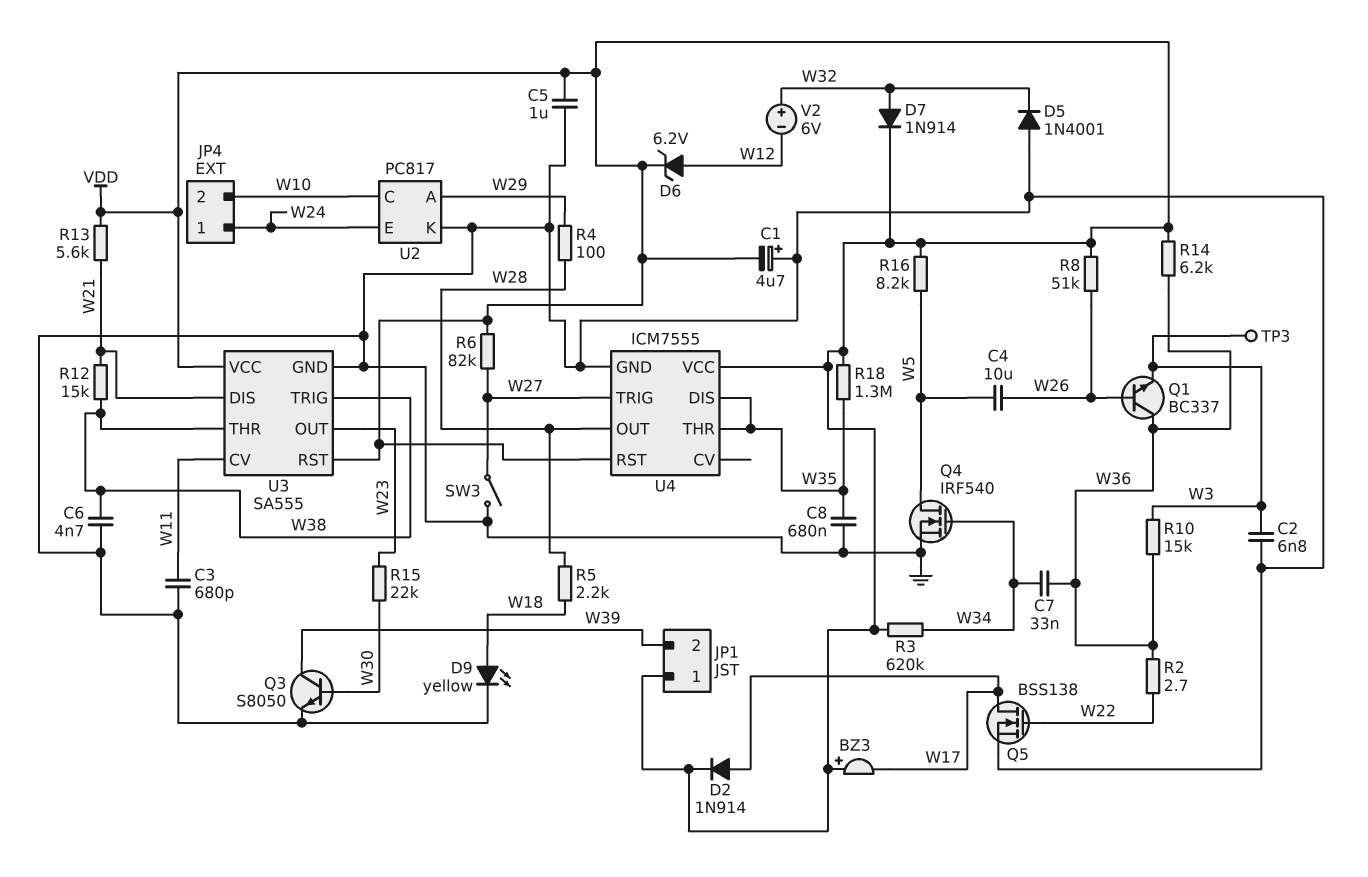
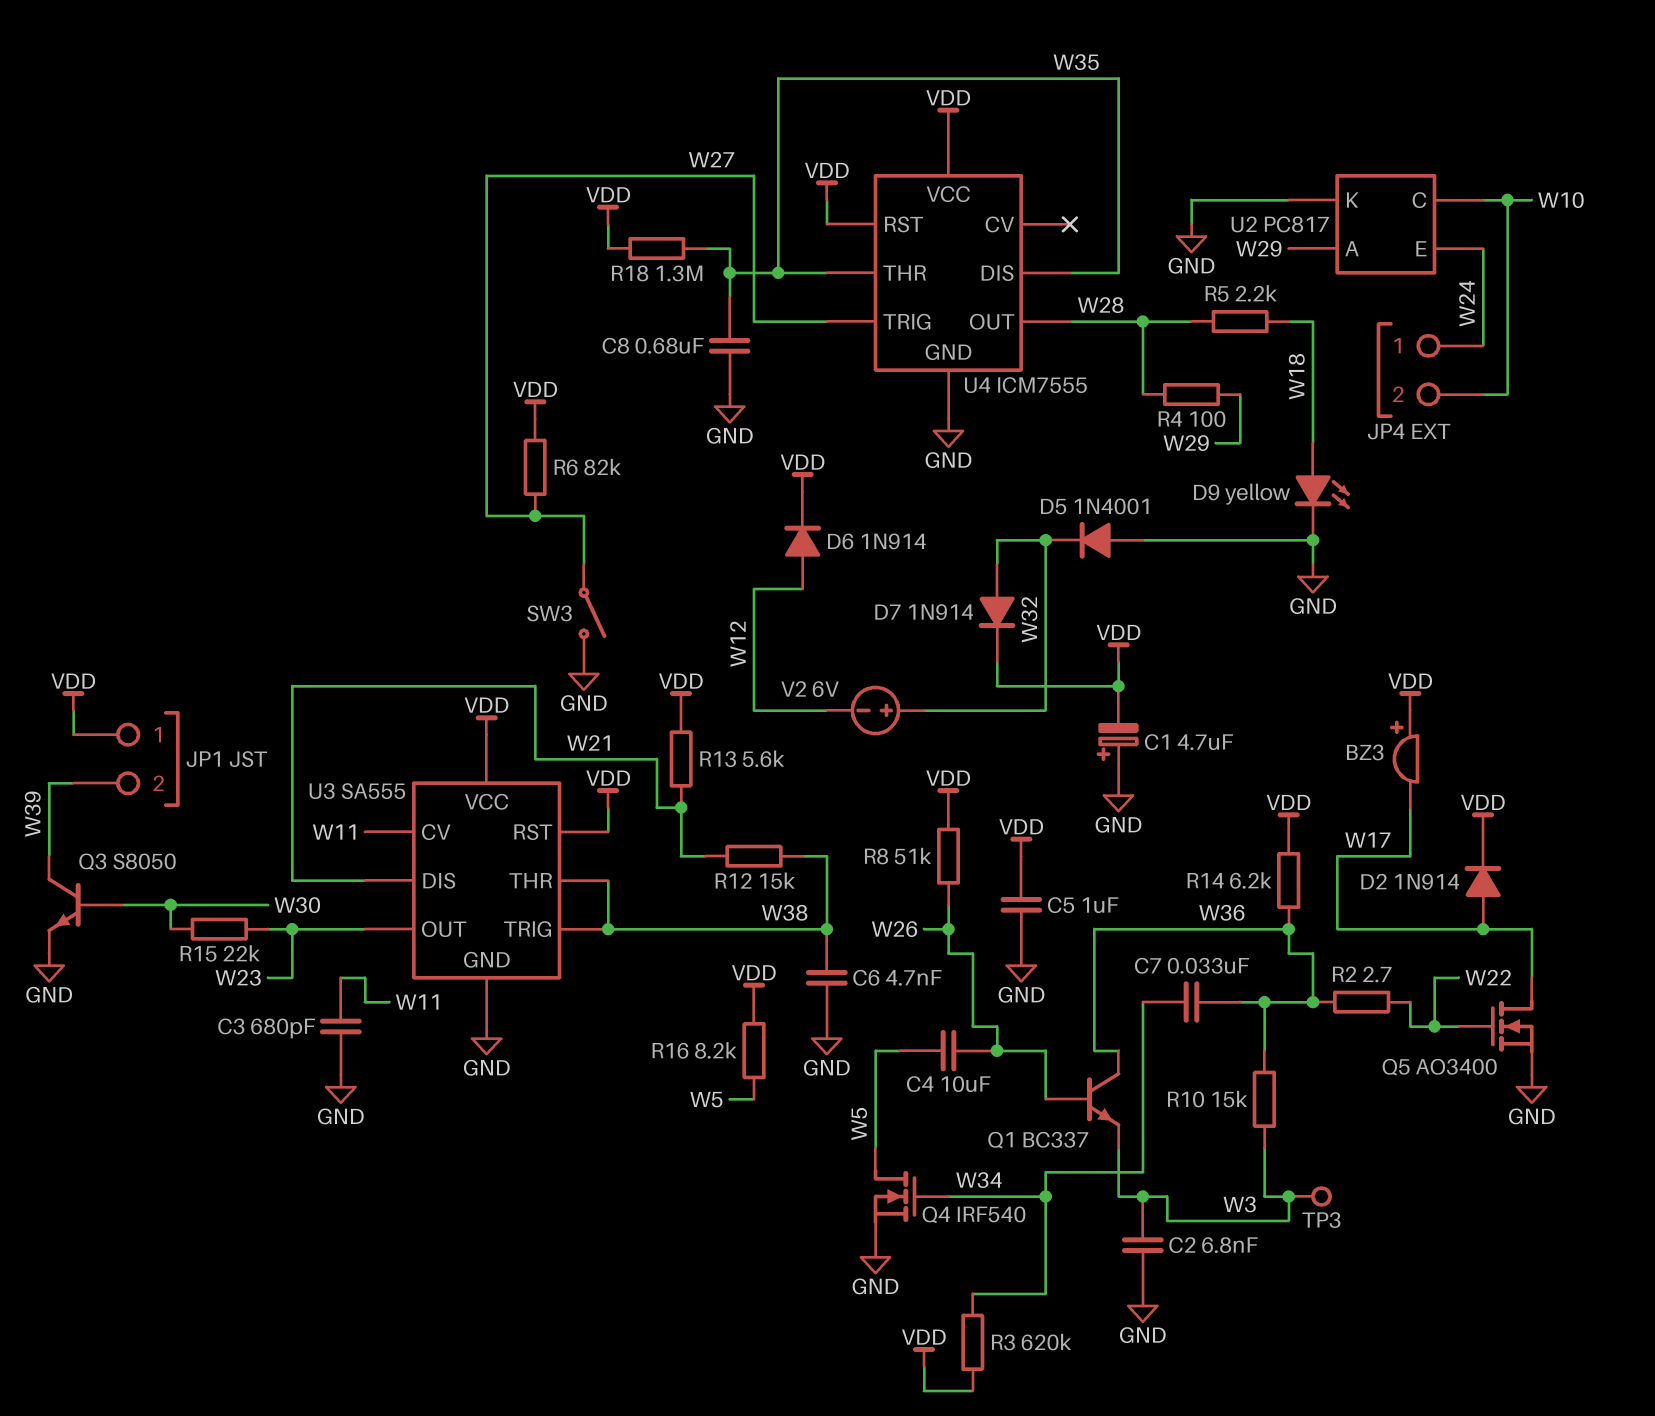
D6: zener 6.2V (A W12, K VDD) -> diode 1N914 (A W12, K VDD)
Q5: NMOS BSS138 (G W22, D W17, S GND) -> NMOS AO3400 (G W22, D W17, S GND)

